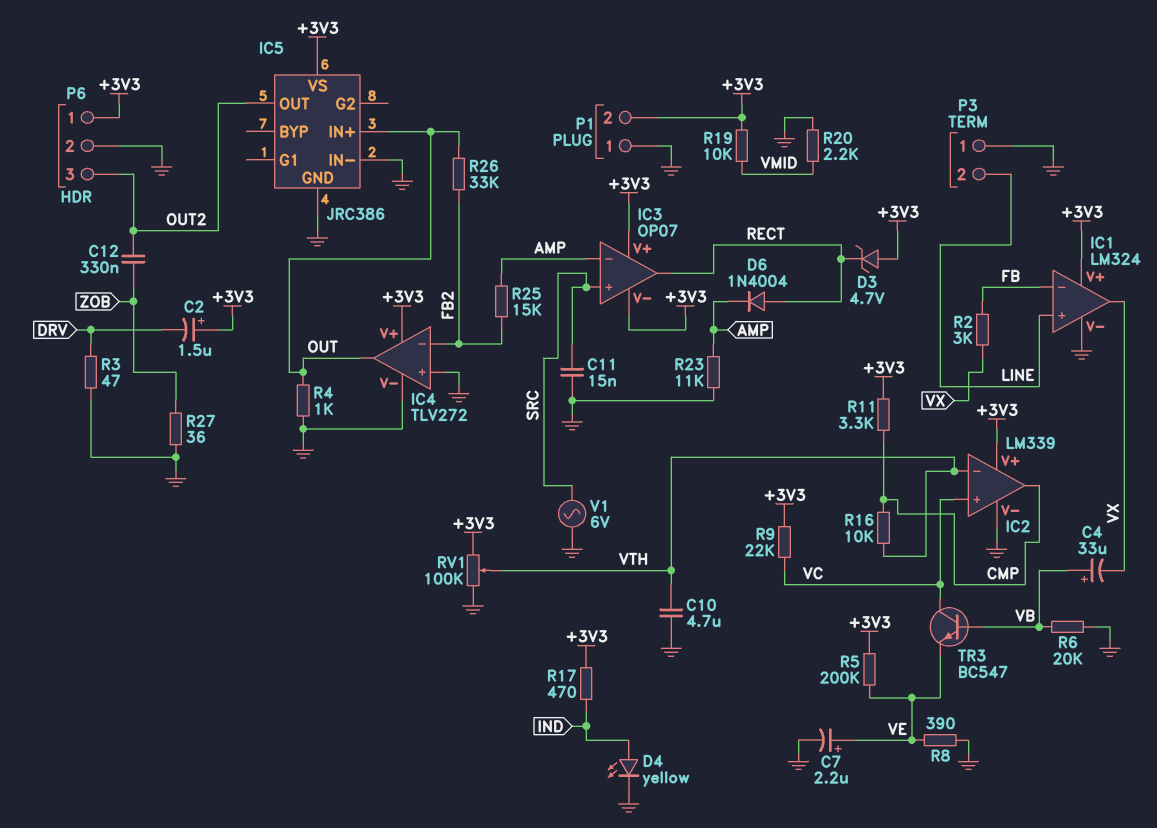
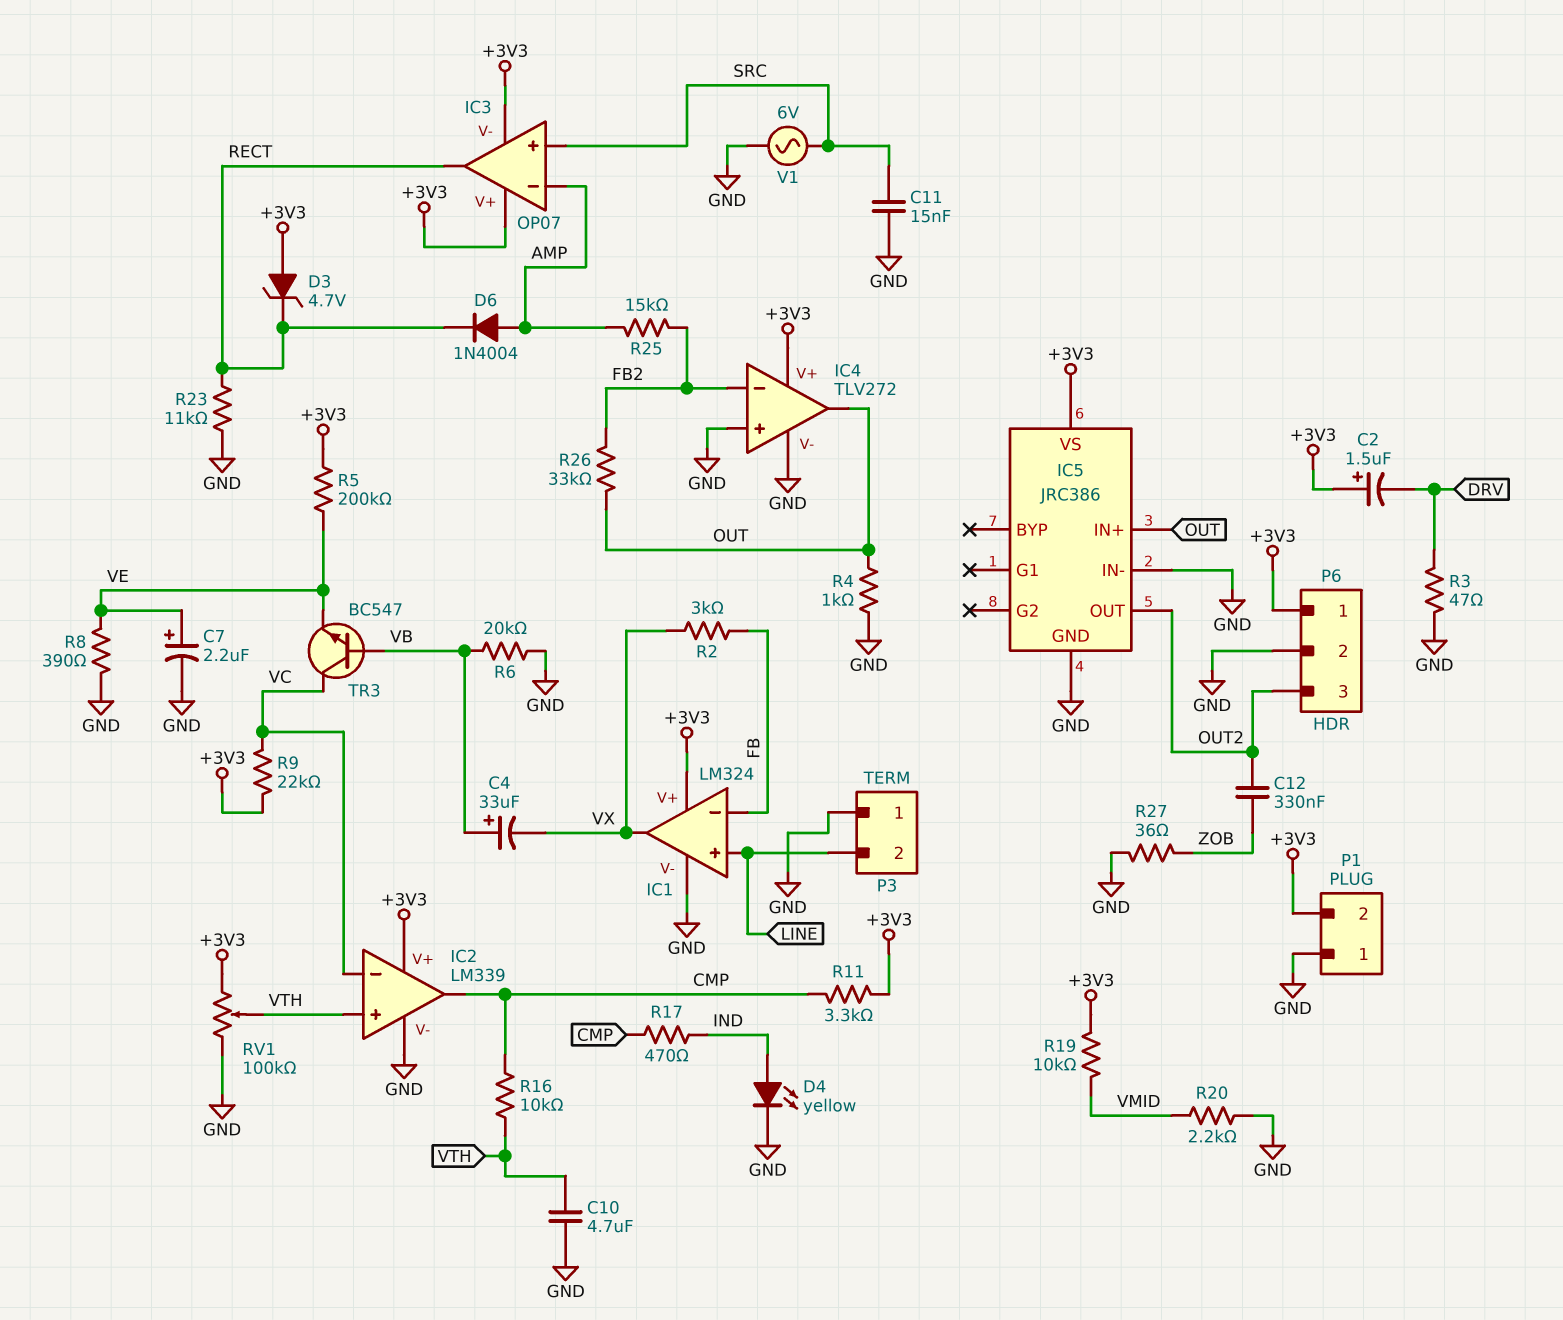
D6: diode 1N4004 (A RECT, K AMP) -> diode 1N4004 (A AMP, K RECT)
IC2 pin in+: VC -> VTH
IC2 pin in-: VTH -> VC
R17: 470 (+3V3, IND) -> 470 (CMP, IND)
R23: 11k (AMP, GND) -> 11k (GND, RECT)

